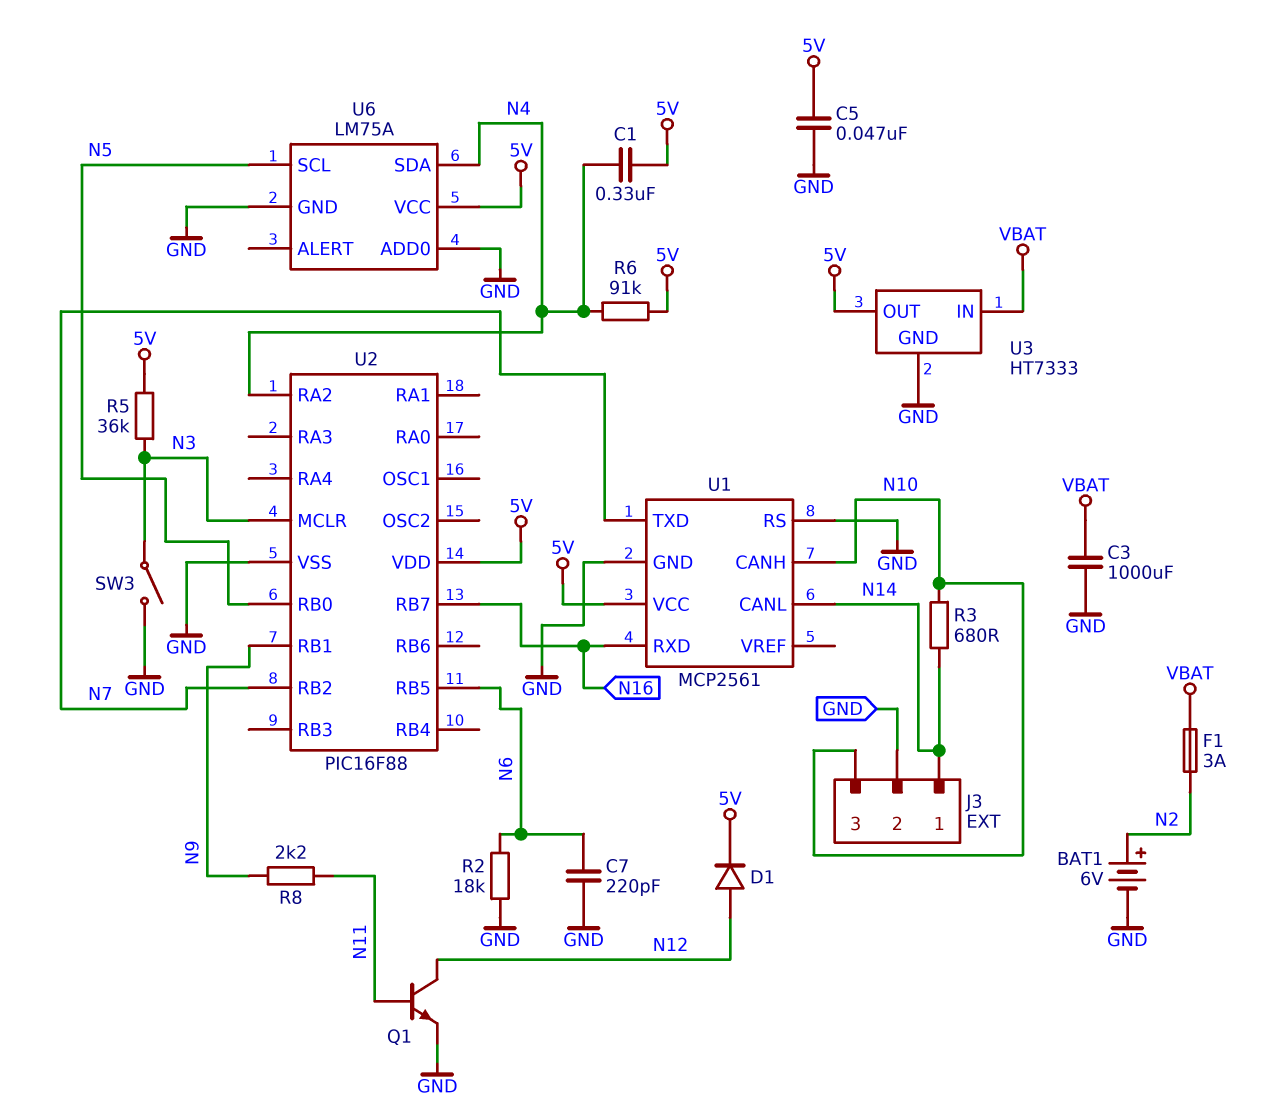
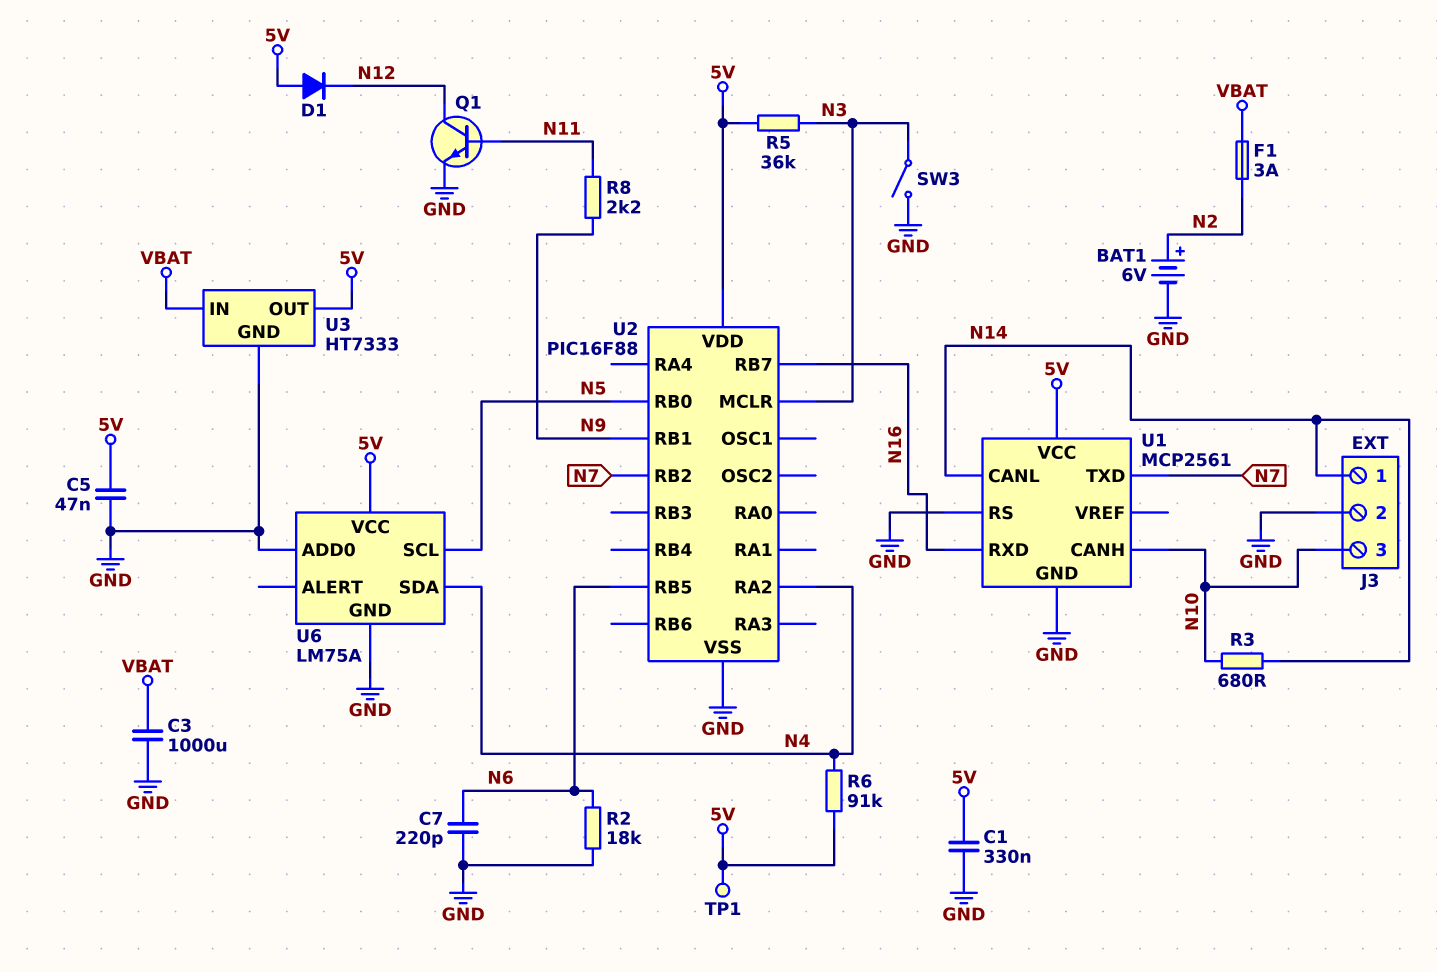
C1: 330nF (5V, N4) -> 330nF (5V, GND)
D1: diode (A N12, K 5V) -> diode (A 5V, K N12)
TP1: none -> test point (5V)

